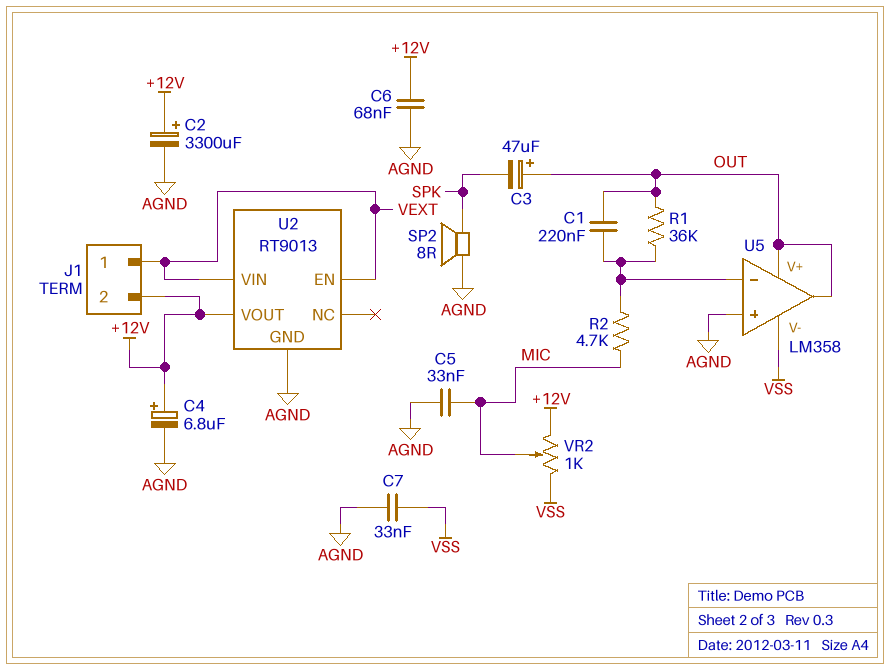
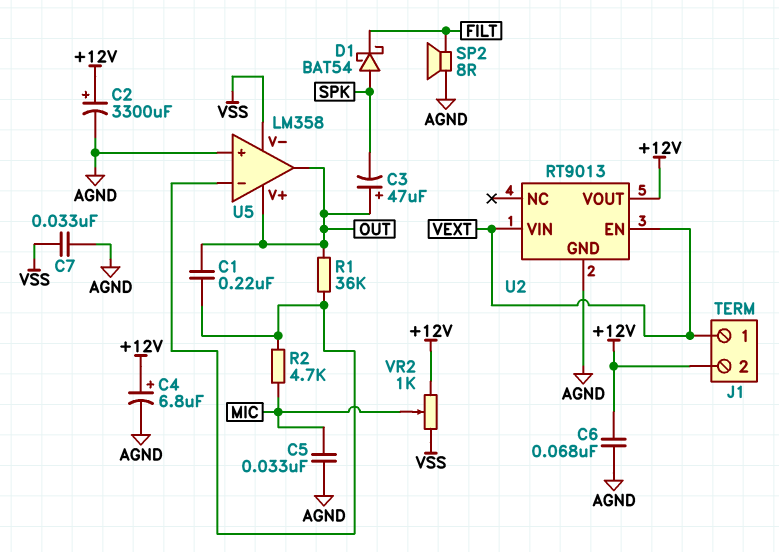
D1: none -> schottky BAT54 (A SPK, K FILT)
SP2: speaker 8R (AGND, SPK) -> speaker 8R (AGND, FILT)

